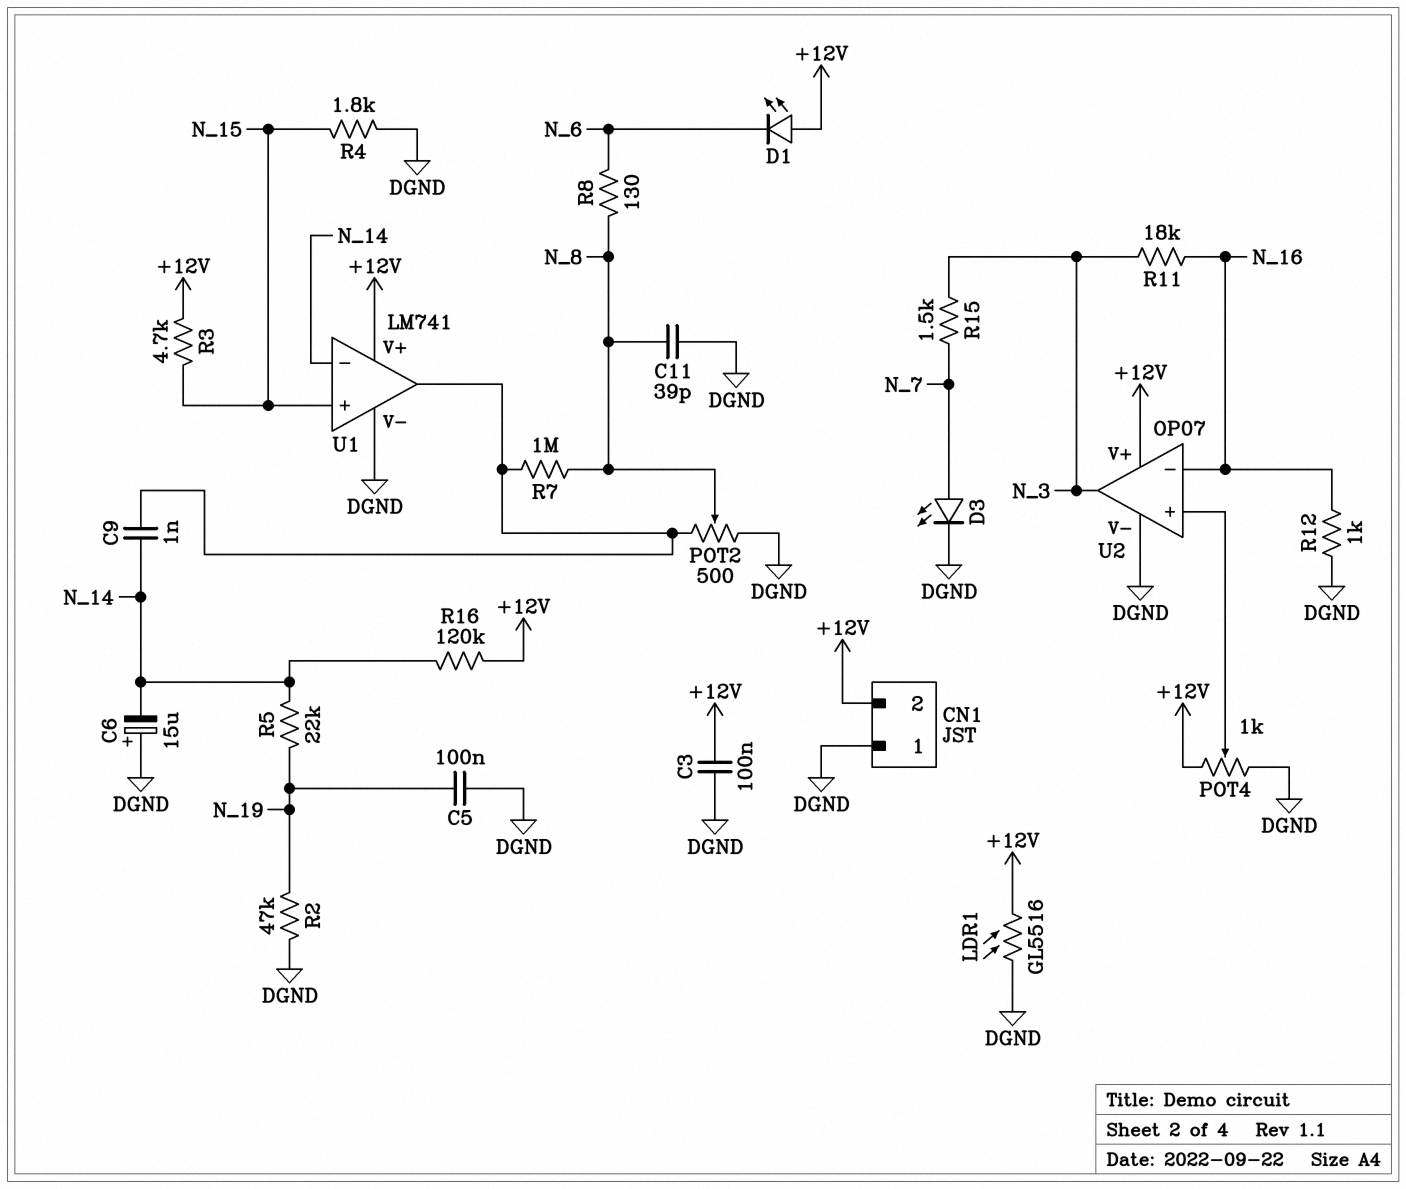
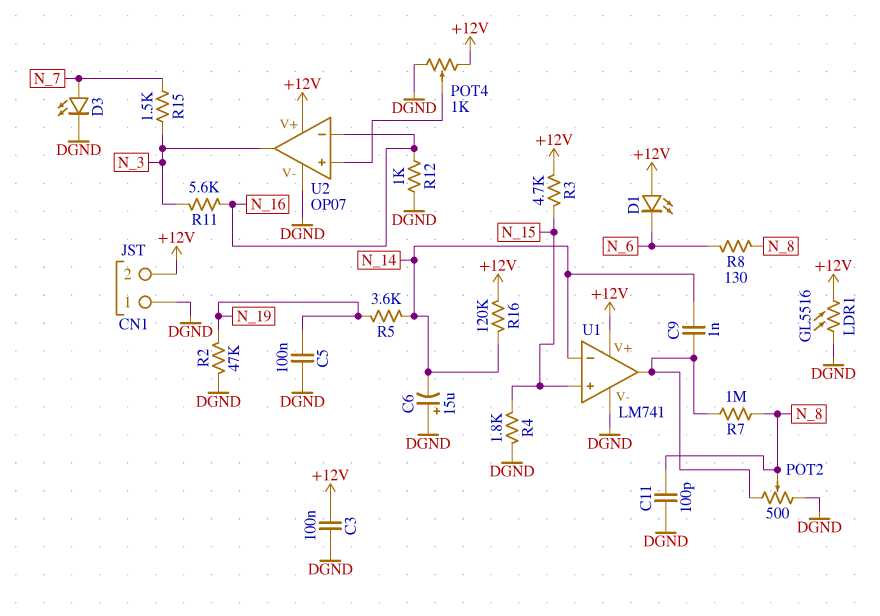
C11: 39pF (DGND, N_8) -> 100pF (DGND, N_8)
R5: 22k (N_14, N_19) -> 3.6k (N_14, N_19)
R11: 18k (N_3, N_16) -> 5.6k (N_3, N_16)

